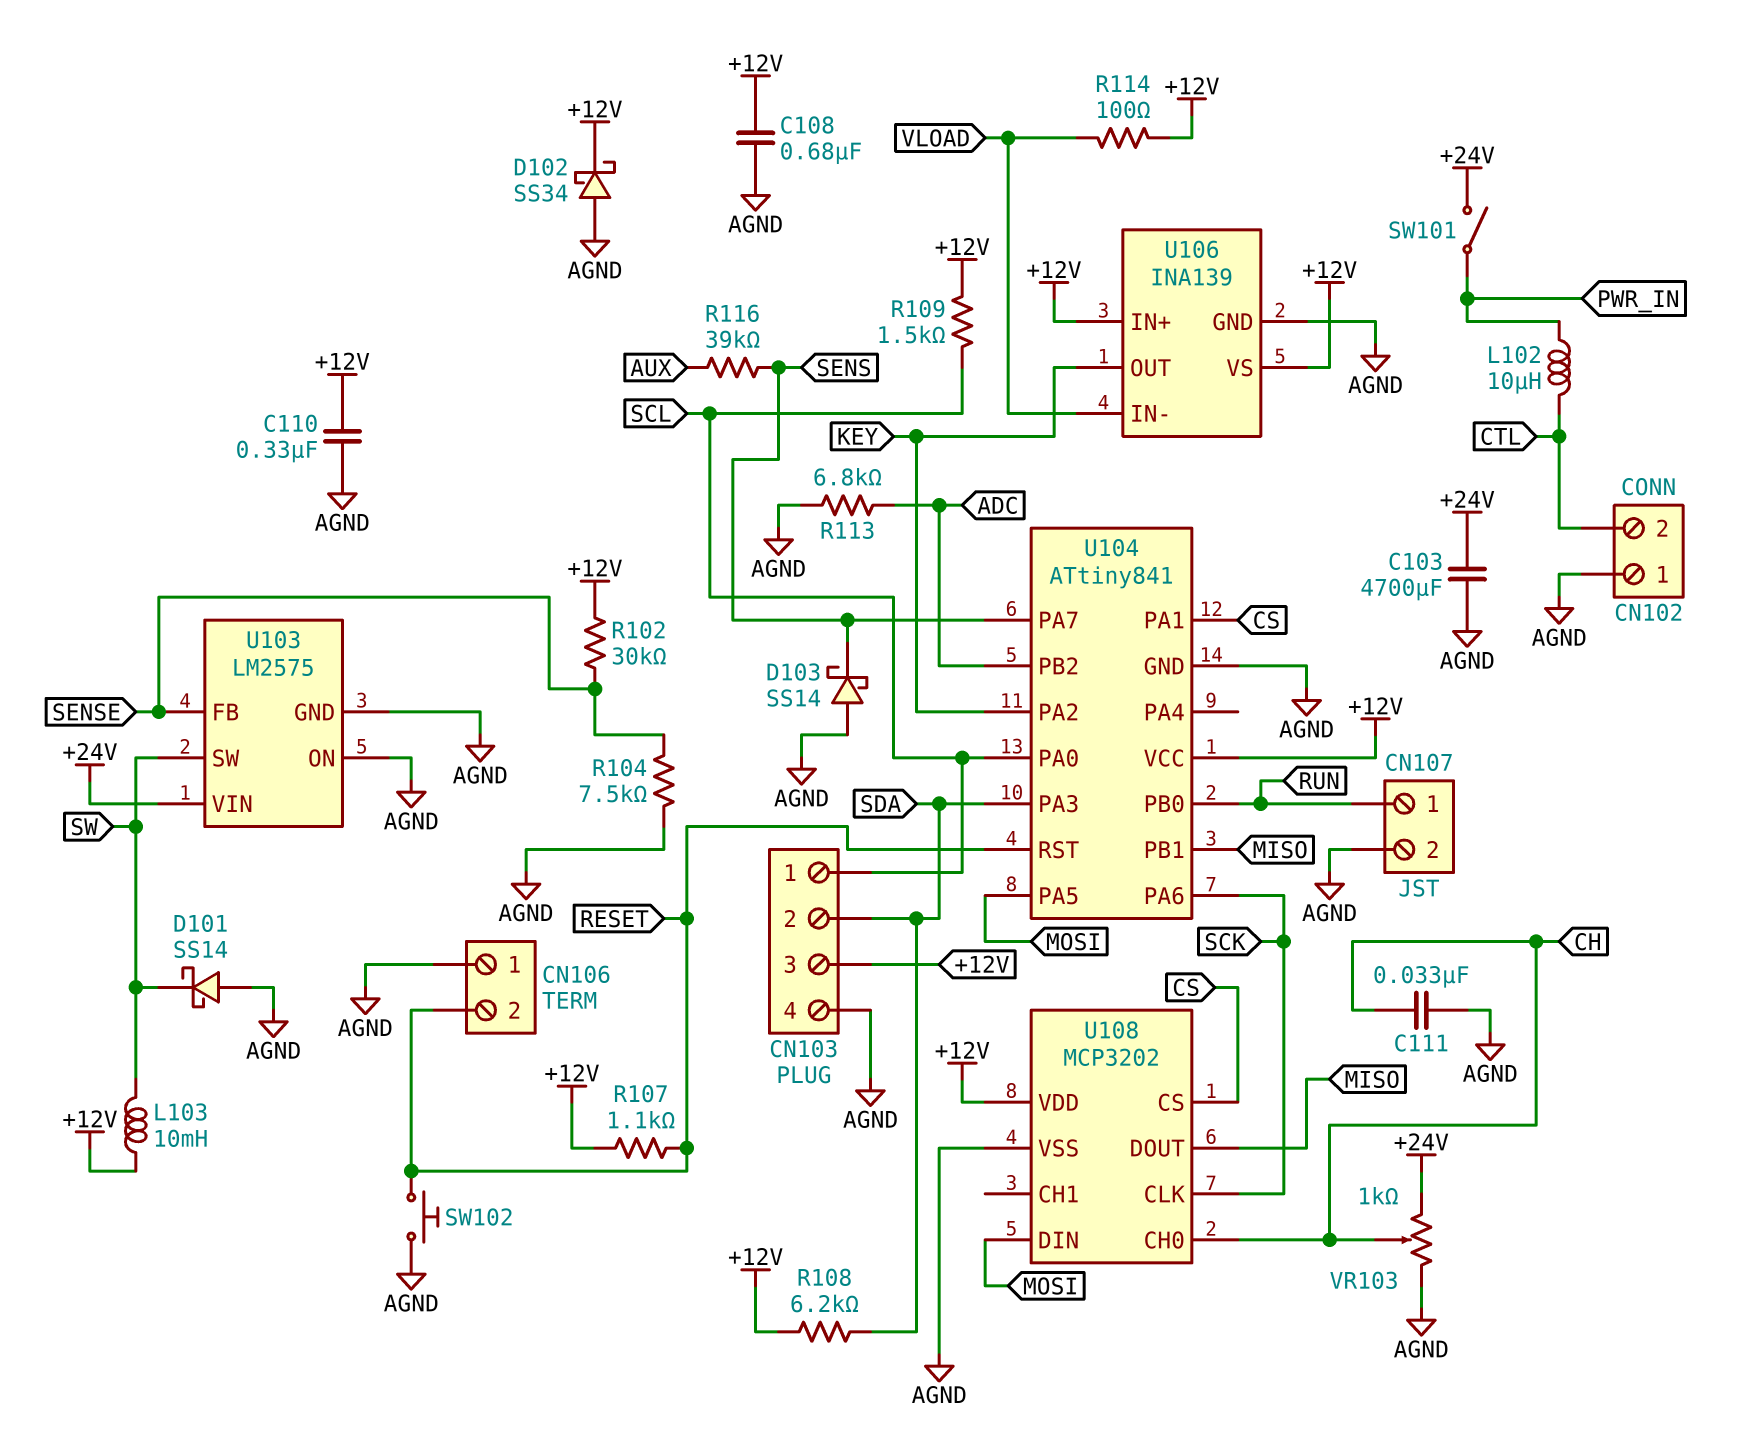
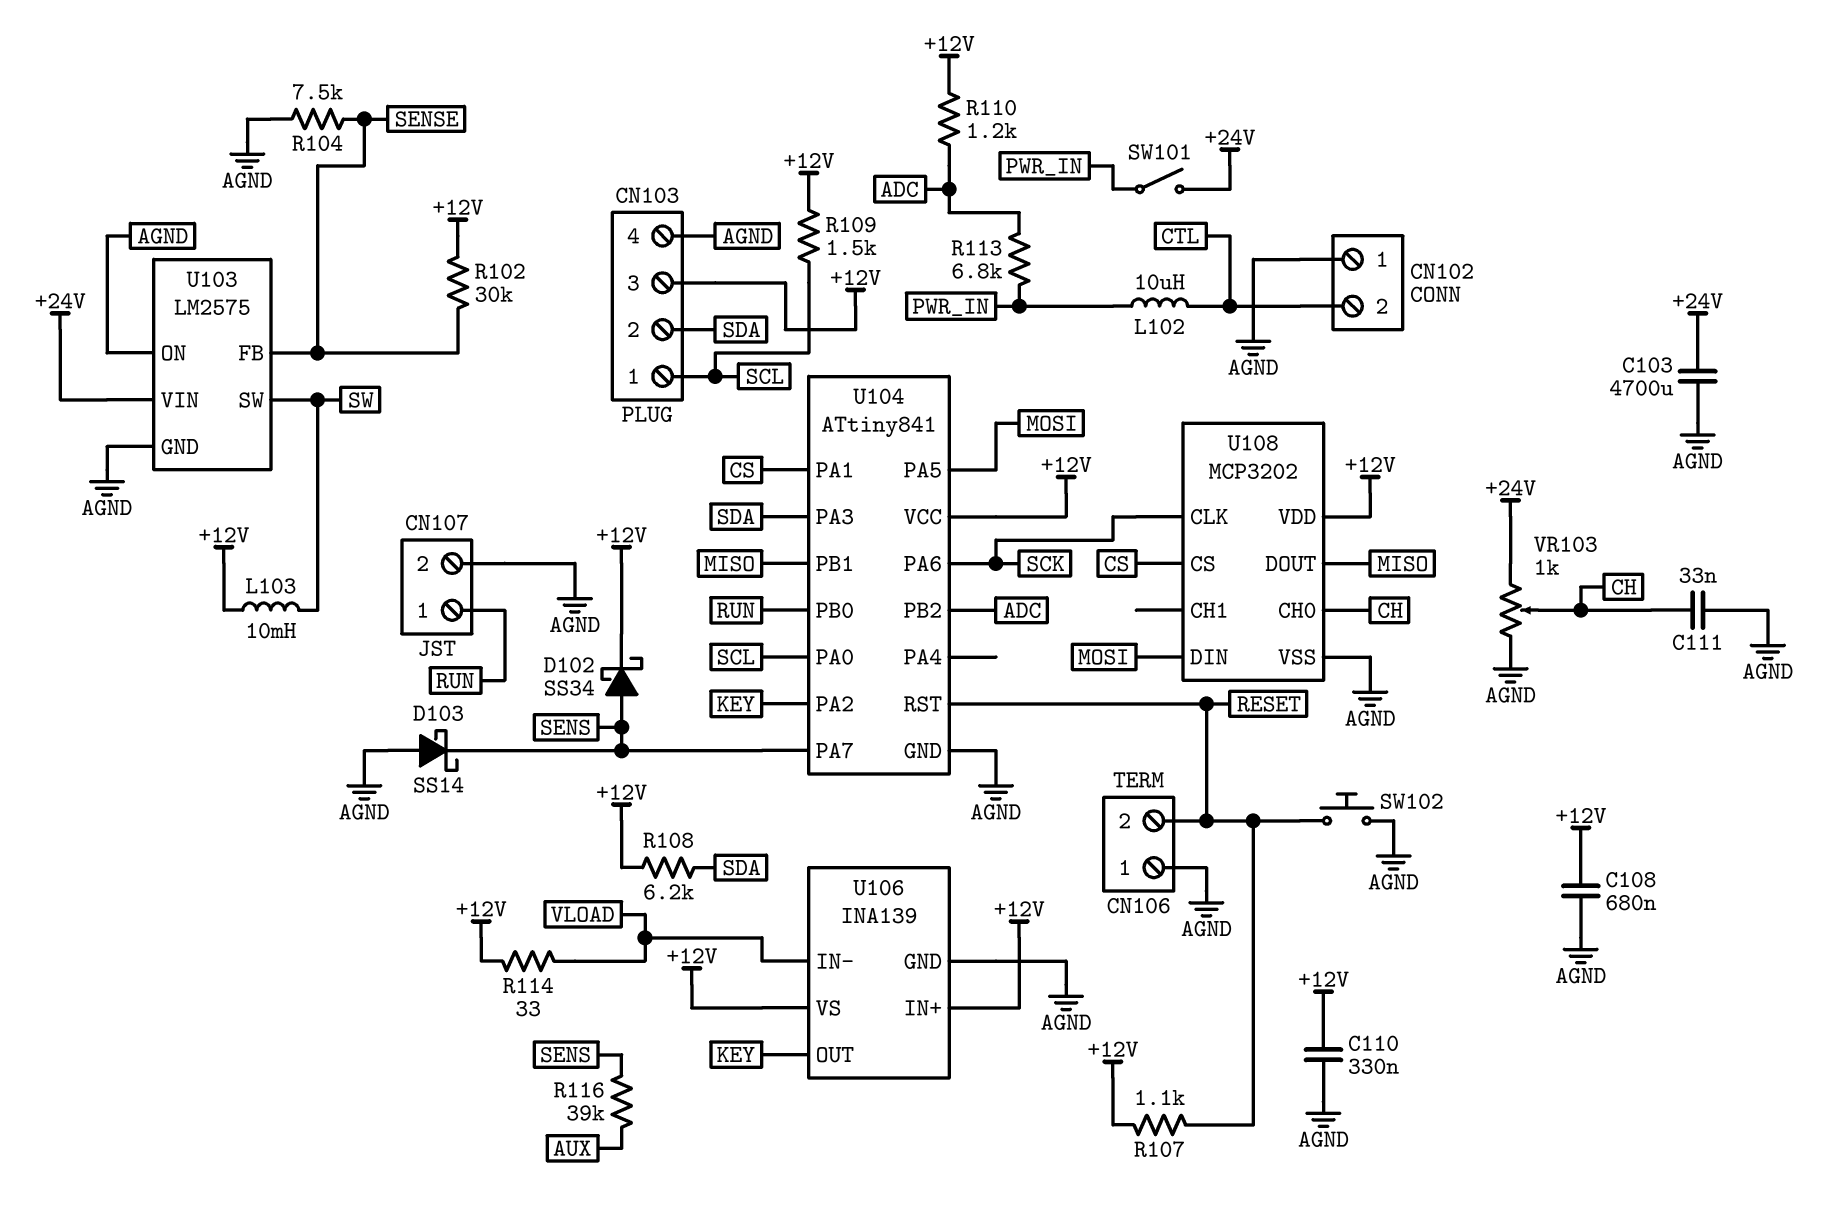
D101: schottky SS14 (A AGND, K SW) -> none
D102: schottky SS34 (A AGND, K +12V) -> schottky SS34 (A SENS, K +12V)
R110: none -> 1.2k (+12V, ADC)
R113: 6.8k (ADC, AGND) -> 6.8k (ADC, PWR_IN)
R114: 100 (+12V, VLOAD) -> 33 (+12V, VLOAD)

